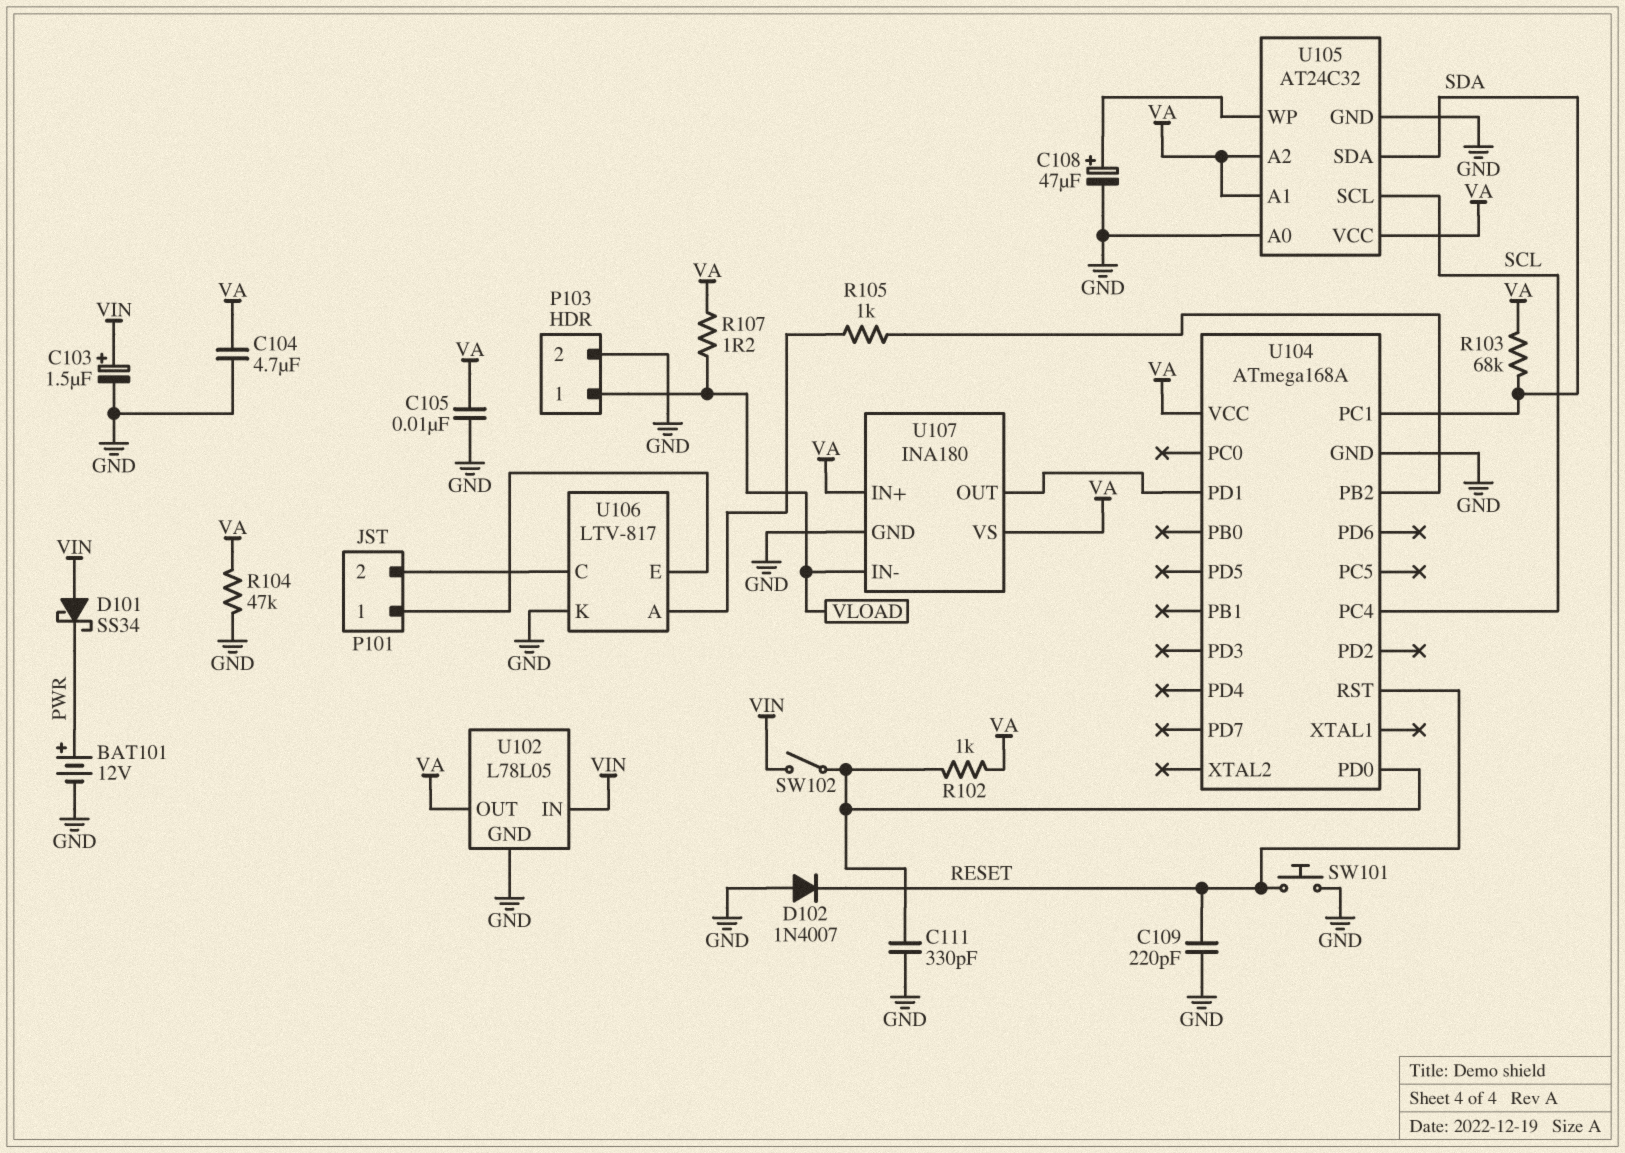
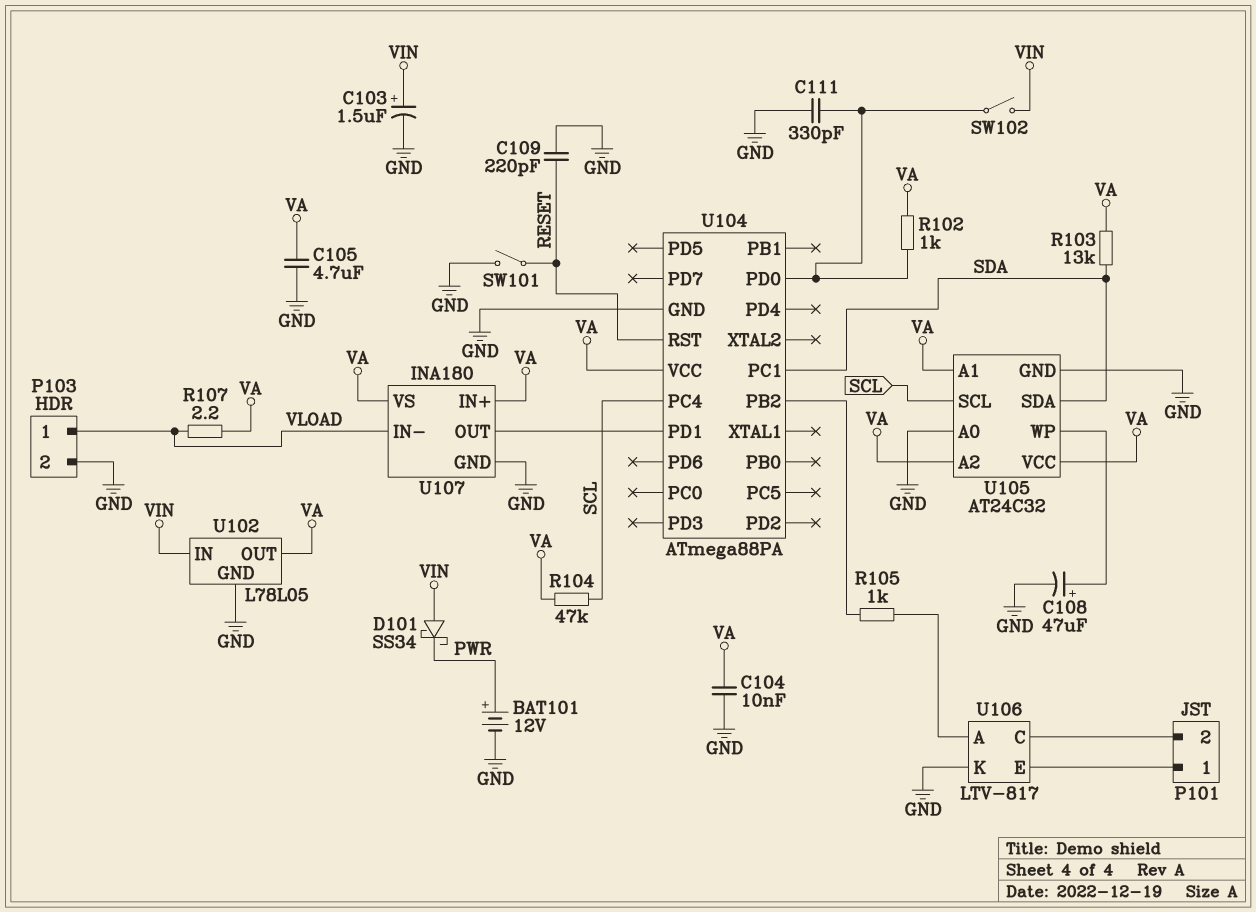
C104: 4.7uF (GND, VA) -> 10nF (GND, VA)
C105: 10nF (GND, VA) -> 4.7uF (GND, VA)
D102: diode 1N4007 (A GND, K RESET) -> none
R103: 68k (SDA, VA) -> 13k (SDA, VA)
R104: 47k (GND, VA) -> 47k (SCL, VA)
R107: 1.2 (VA, VLOAD) -> 2.2 (VA, VLOAD)
SW101: button (GND, RESET) -> switch (GND, RESET)
U104: ATmega168A -> ATmega88PA

